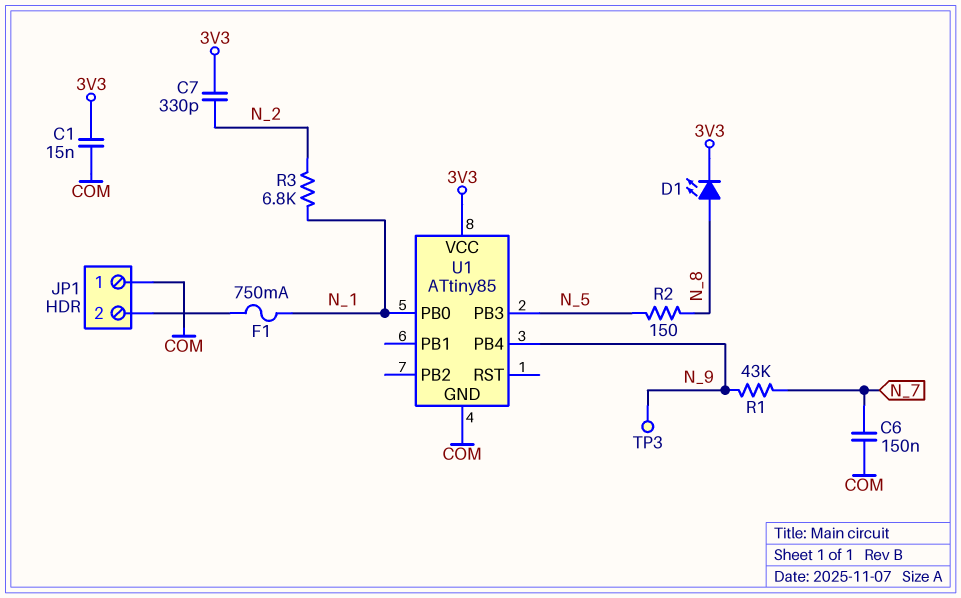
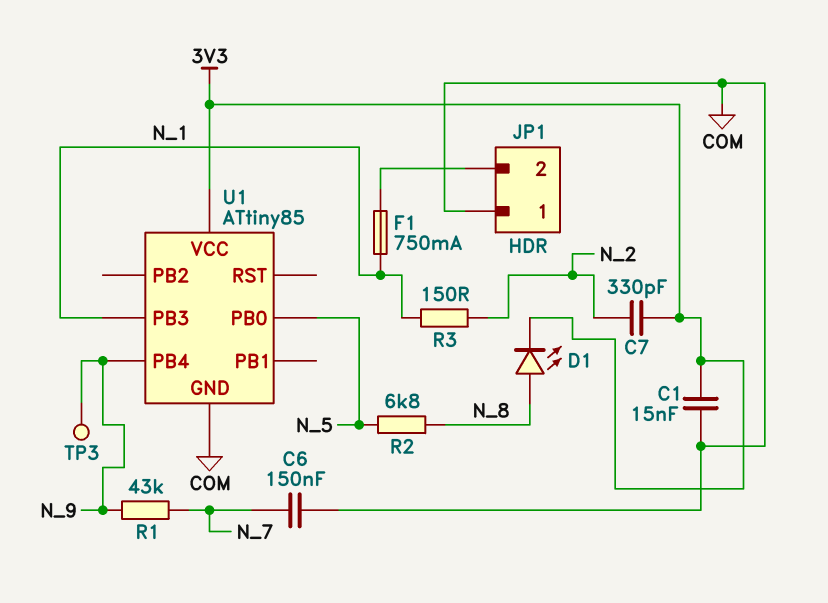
R2: 150 (N_5, N_8) -> 6.8k (N_5, N_8)
R3: 6.8k (N_1, N_2) -> 150 (N_1, N_2)
U1 pin PB0: N_1 -> N_5
U1 pin PB3: N_5 -> N_1

